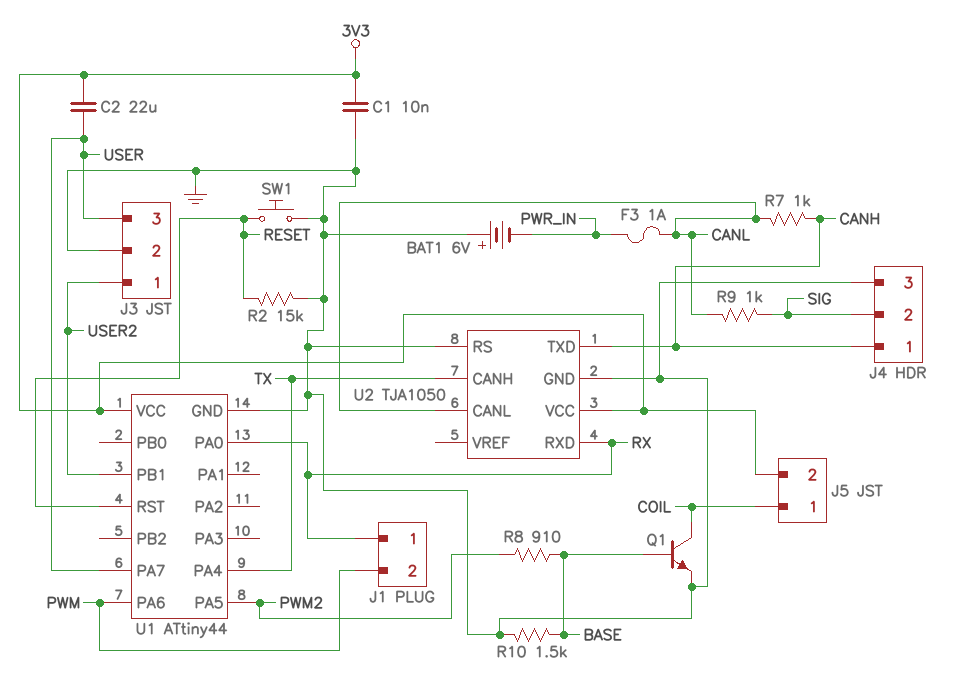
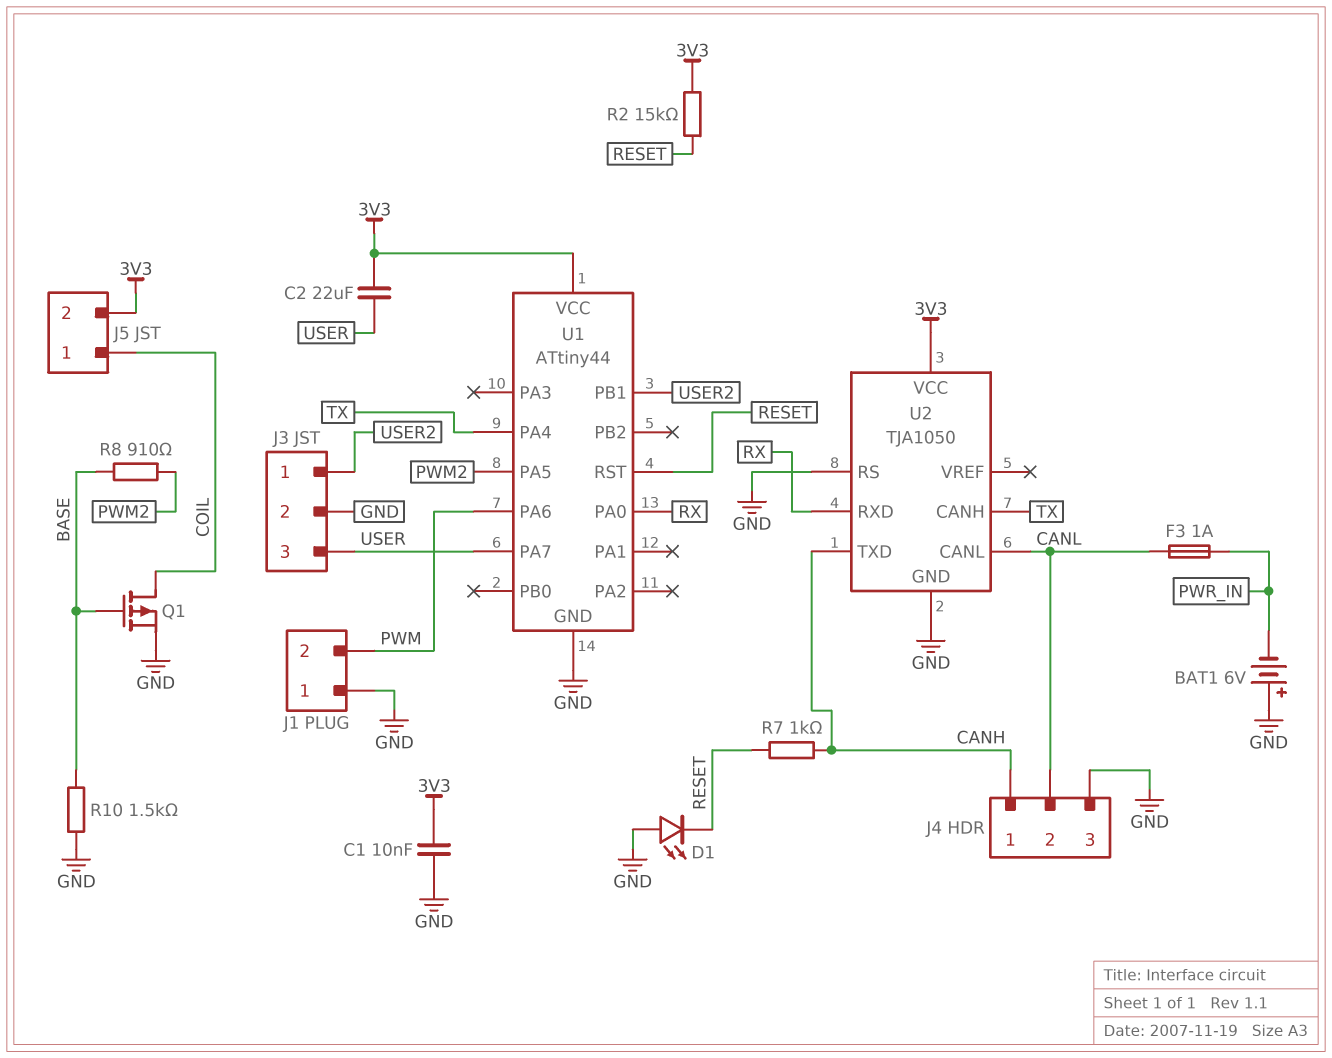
D1: none -> LED (A GND, K RESET)
J1 pin 1: RX -> GND
J4 pin 2: SIG -> CANL
Q1: NPN (B BASE, C COIL, E GND) -> PMOS (G BASE, D COIL, S GND)
R2: 15k (GND, RESET) -> 15k (3V3, RESET)
R7: 1k (CANH, CANL) -> 1k (CANH, RESET)
R9: 1k (CANL, SIG) -> none
SW1: button (GND, RESET) -> none

